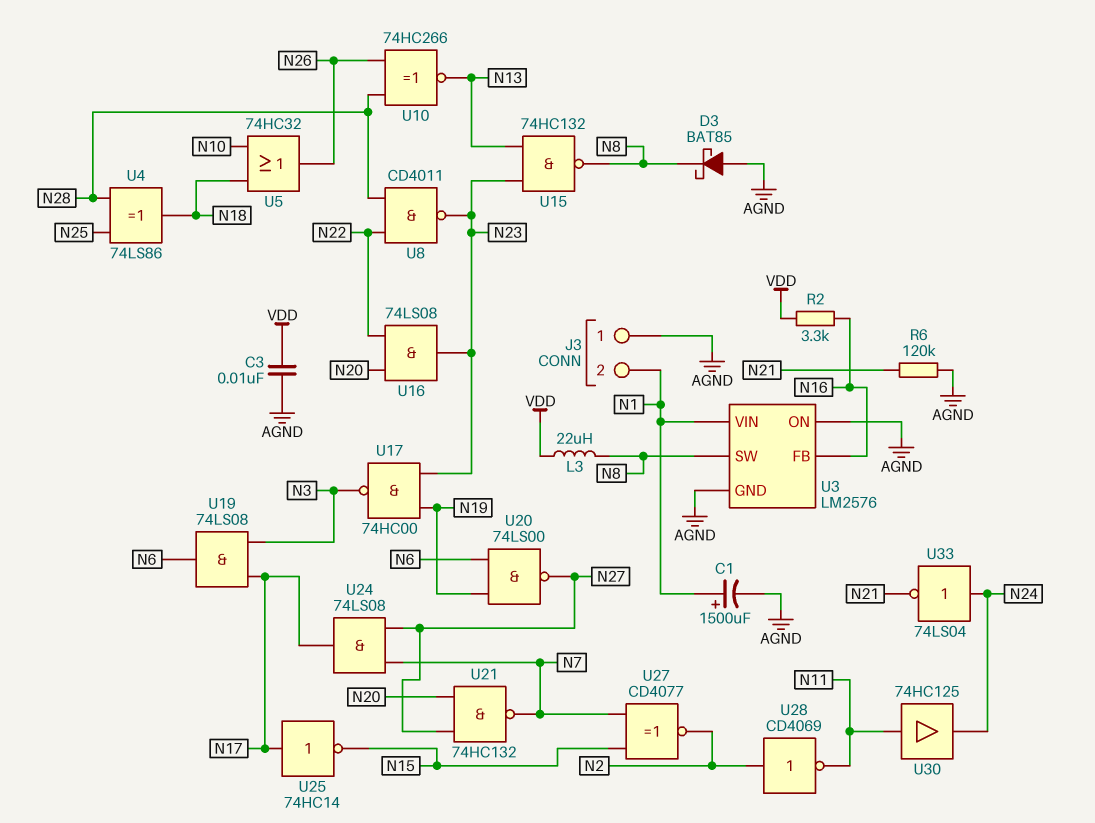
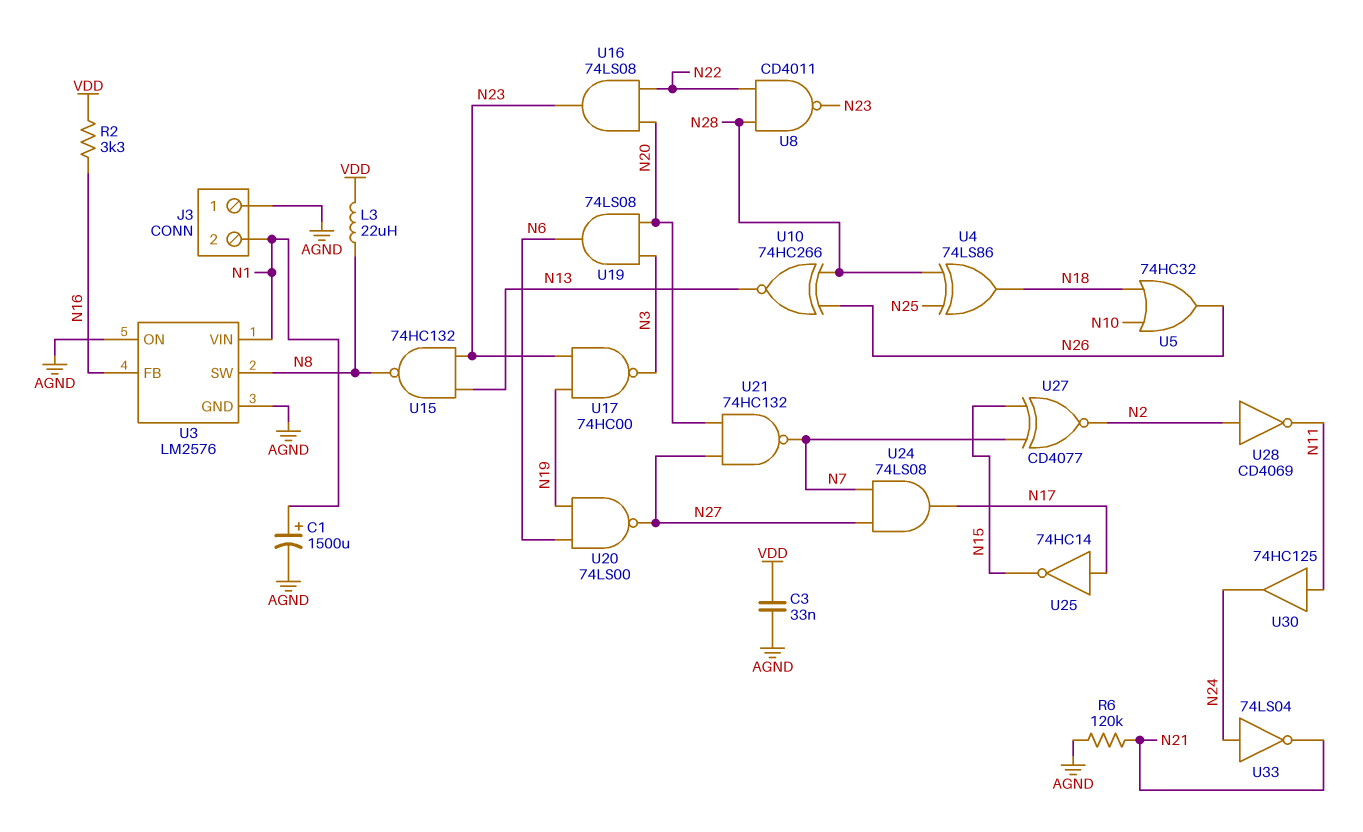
C3: 10nF (AGND, VDD) -> 33nF (AGND, VDD)
D3: schottky BAT85 (A AGND, K N8) -> none
U19: AND 74LS08 (in N3, in N17, out N6) -> AND 74LS08 (in N3, in N20, out N6)

